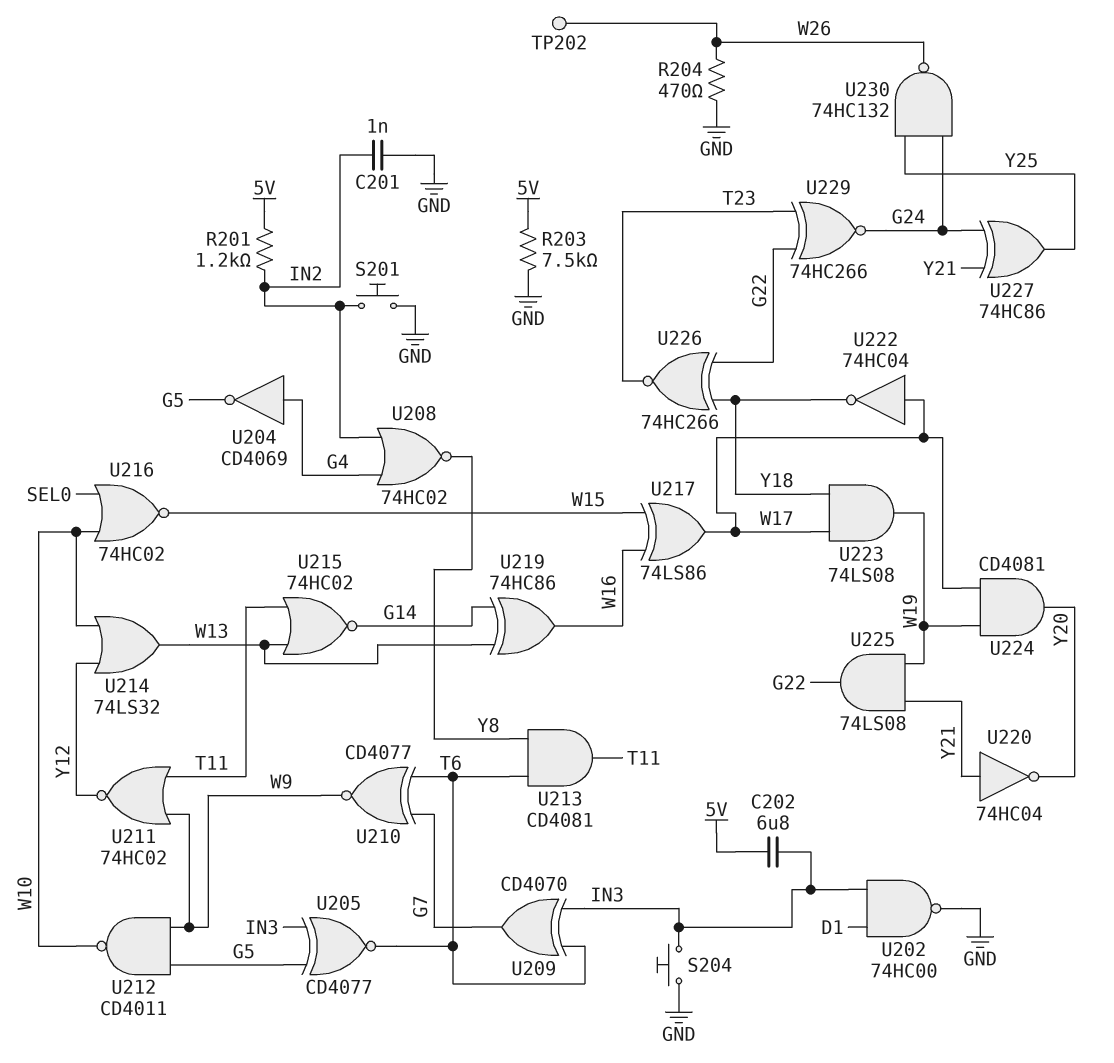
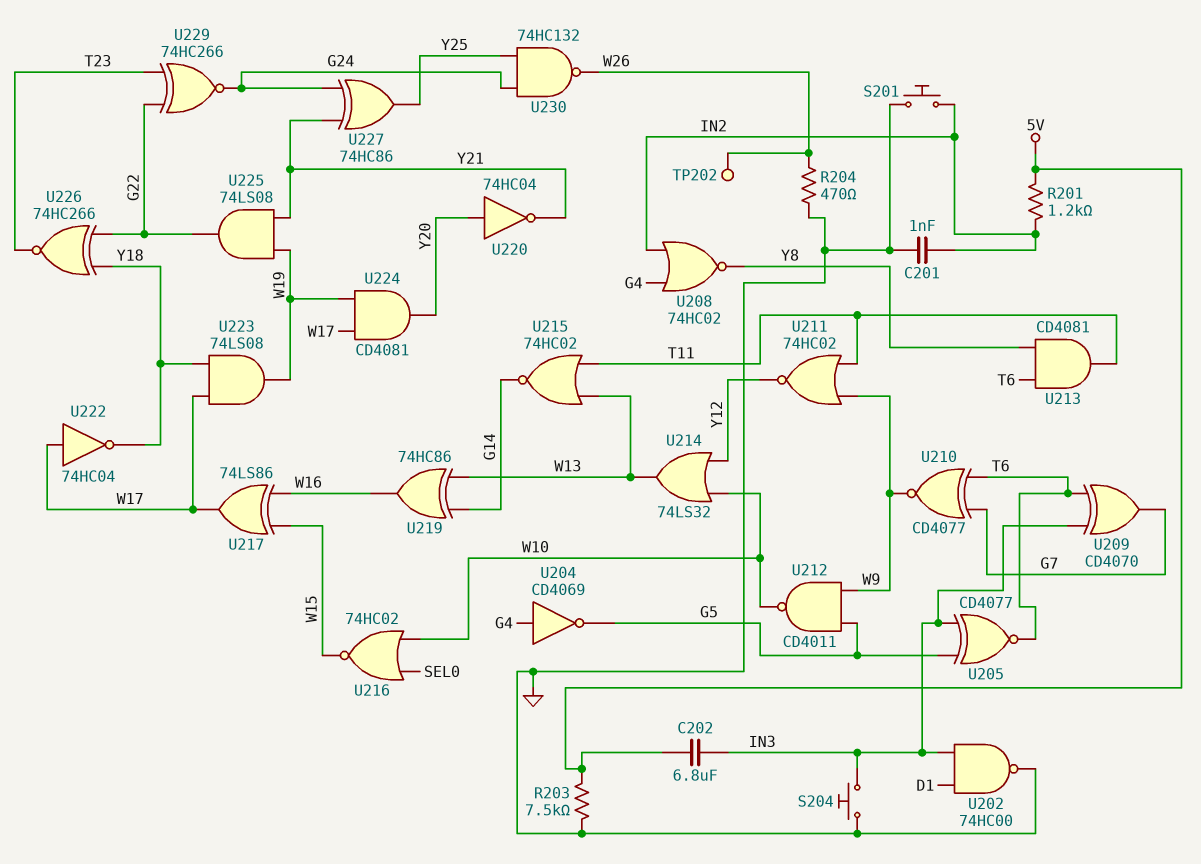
U220: NOT 74HC04 (in Y21, out Y20) -> NOT 74HC04 (in Y20, out Y21)

